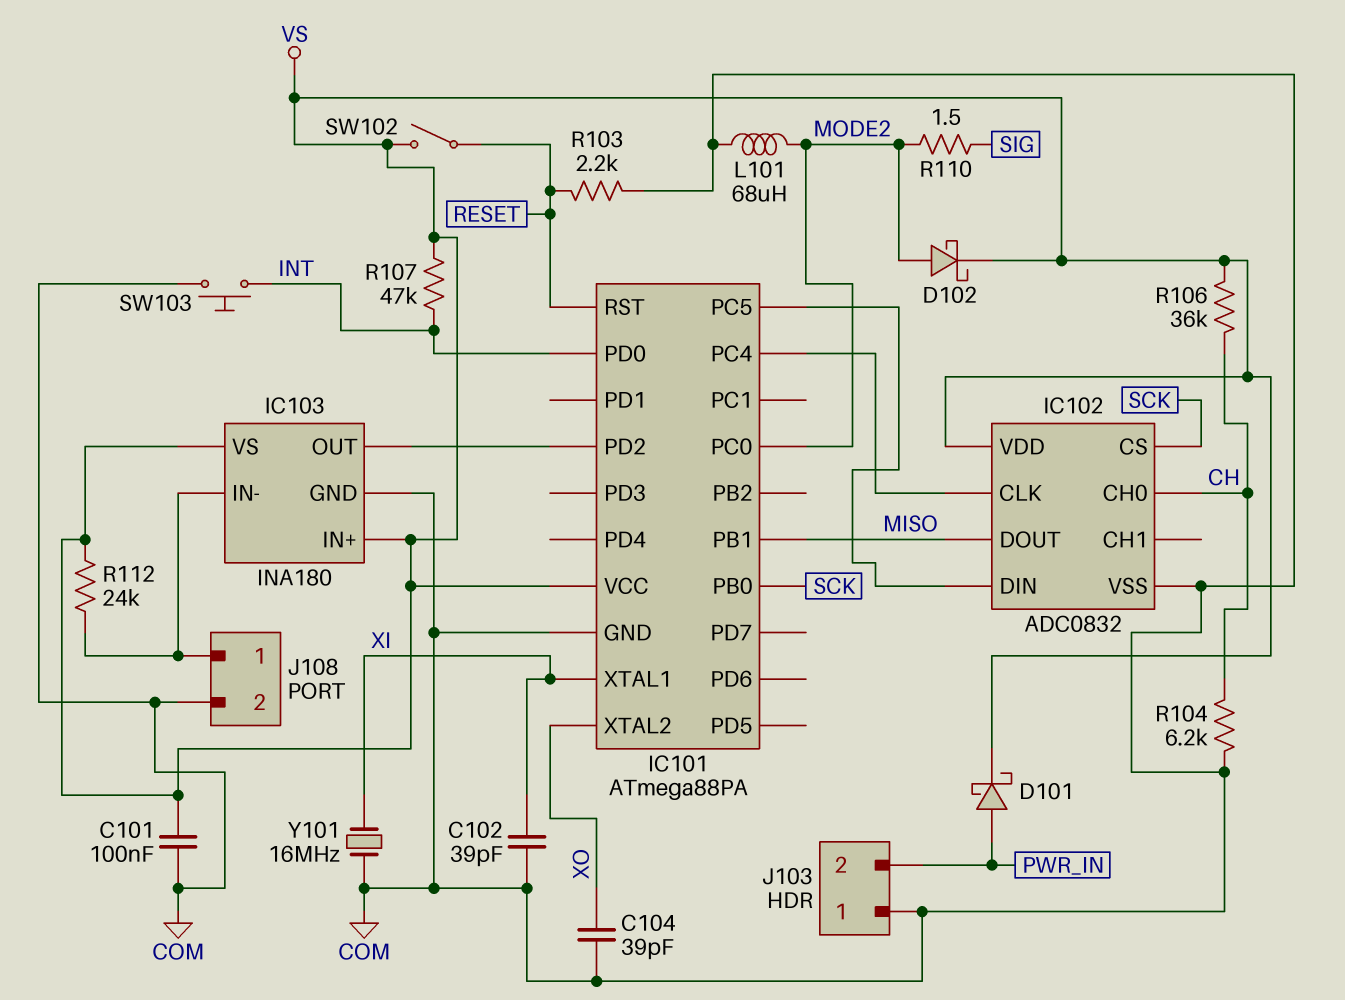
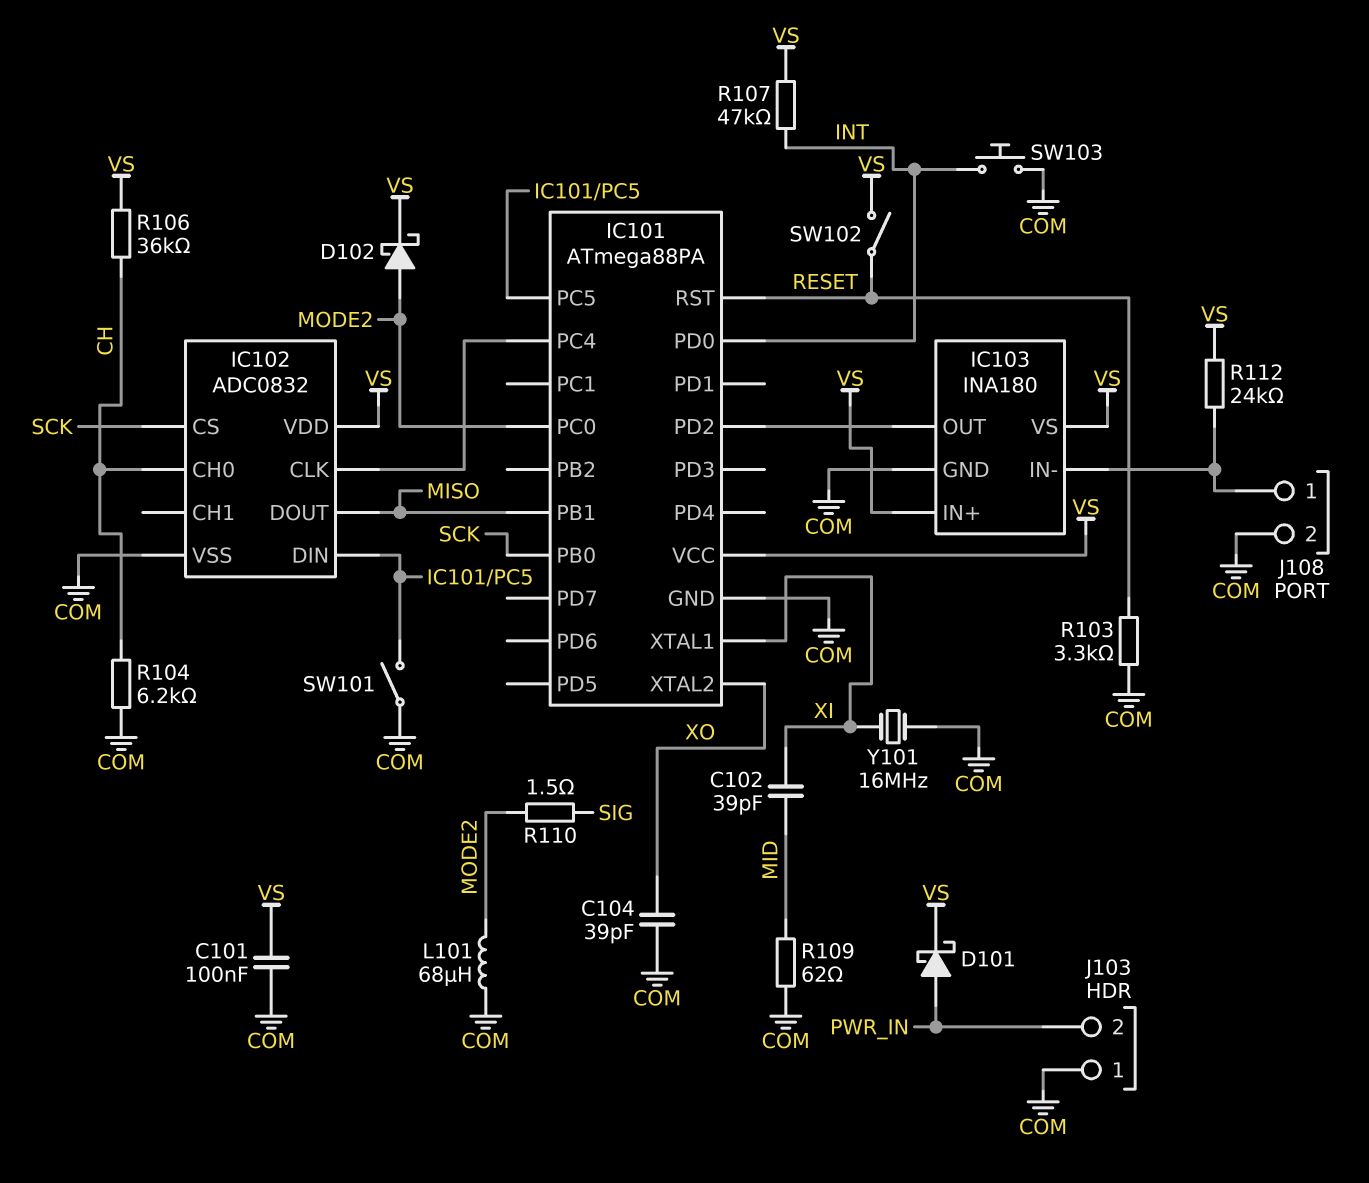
C102: 39pF (COM, XI) -> 39pF (MID, XI)
R103: 2.2k (COM, RESET) -> 3.3k (COM, RESET)
R109: none -> 62 (COM, MID)
SW101: none -> switch (COM, IC101/PC5)

